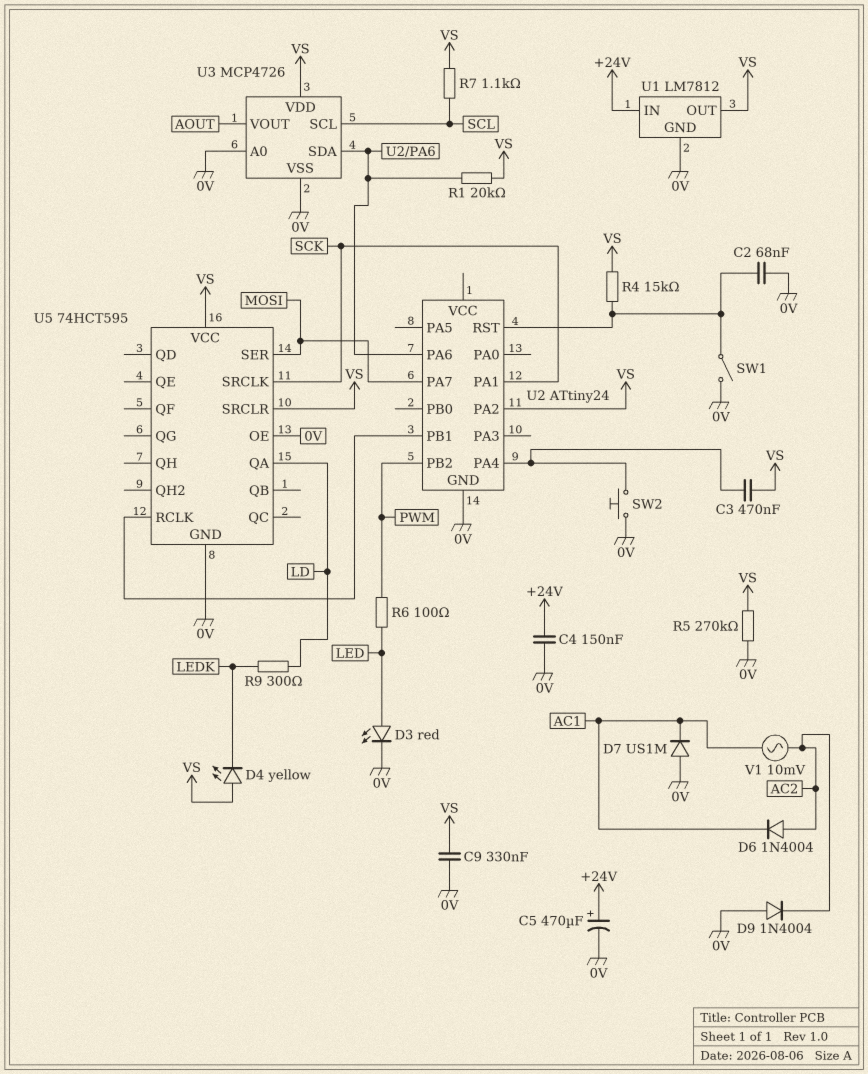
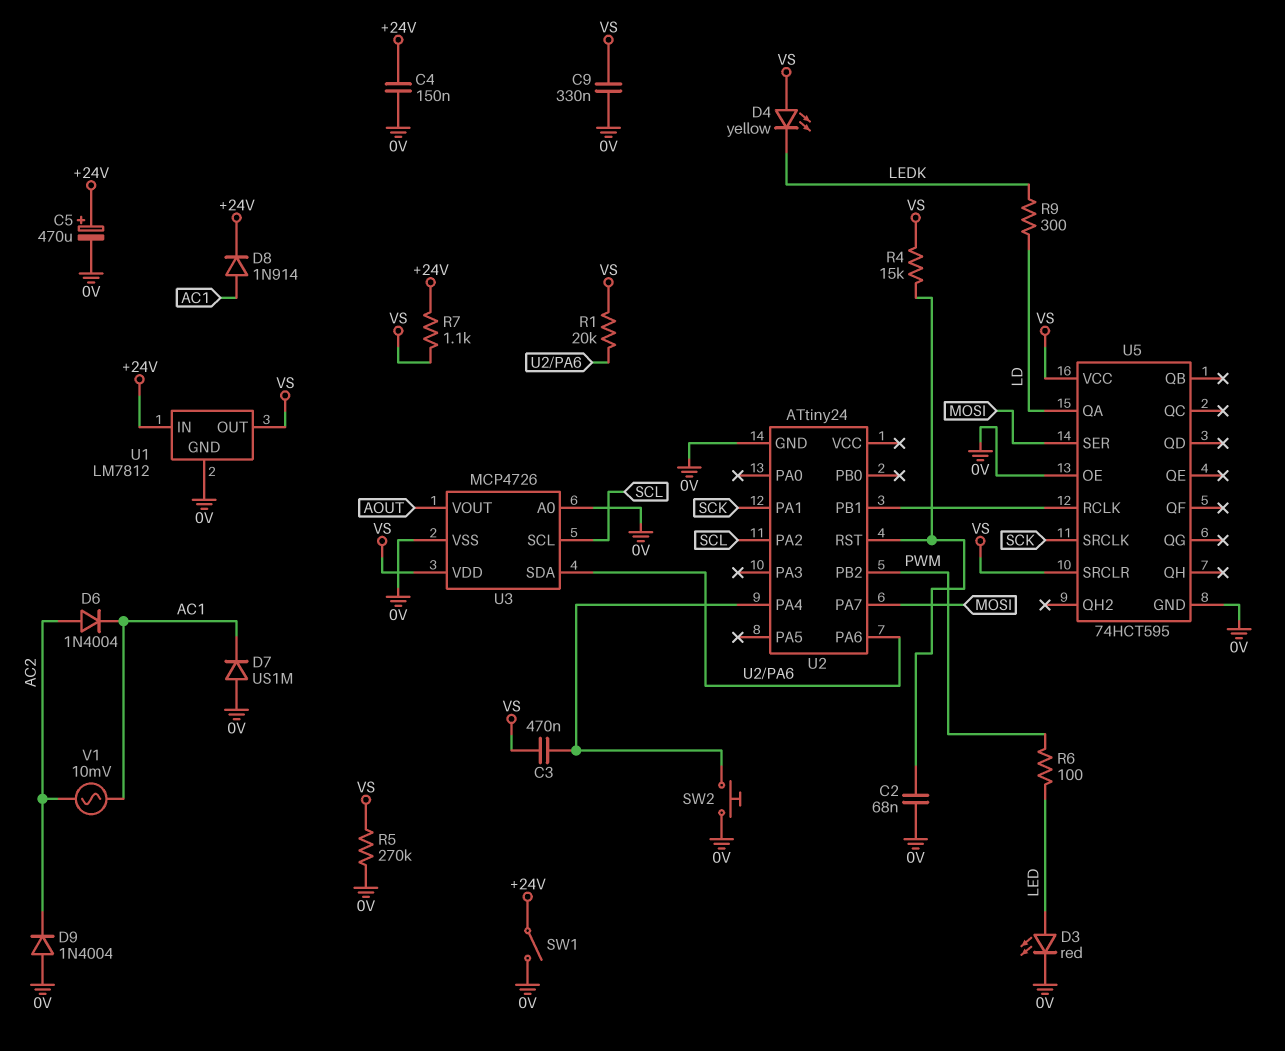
D8: none -> diode 1N914 (A AC1, K +24V)
R7: 1.1k (SCL, VS) -> 1.1k (+24V, VS)
SW1: switch (0V, U2/RST) -> switch (+24V, 0V)
U2 pin PA2: VS -> SCL

